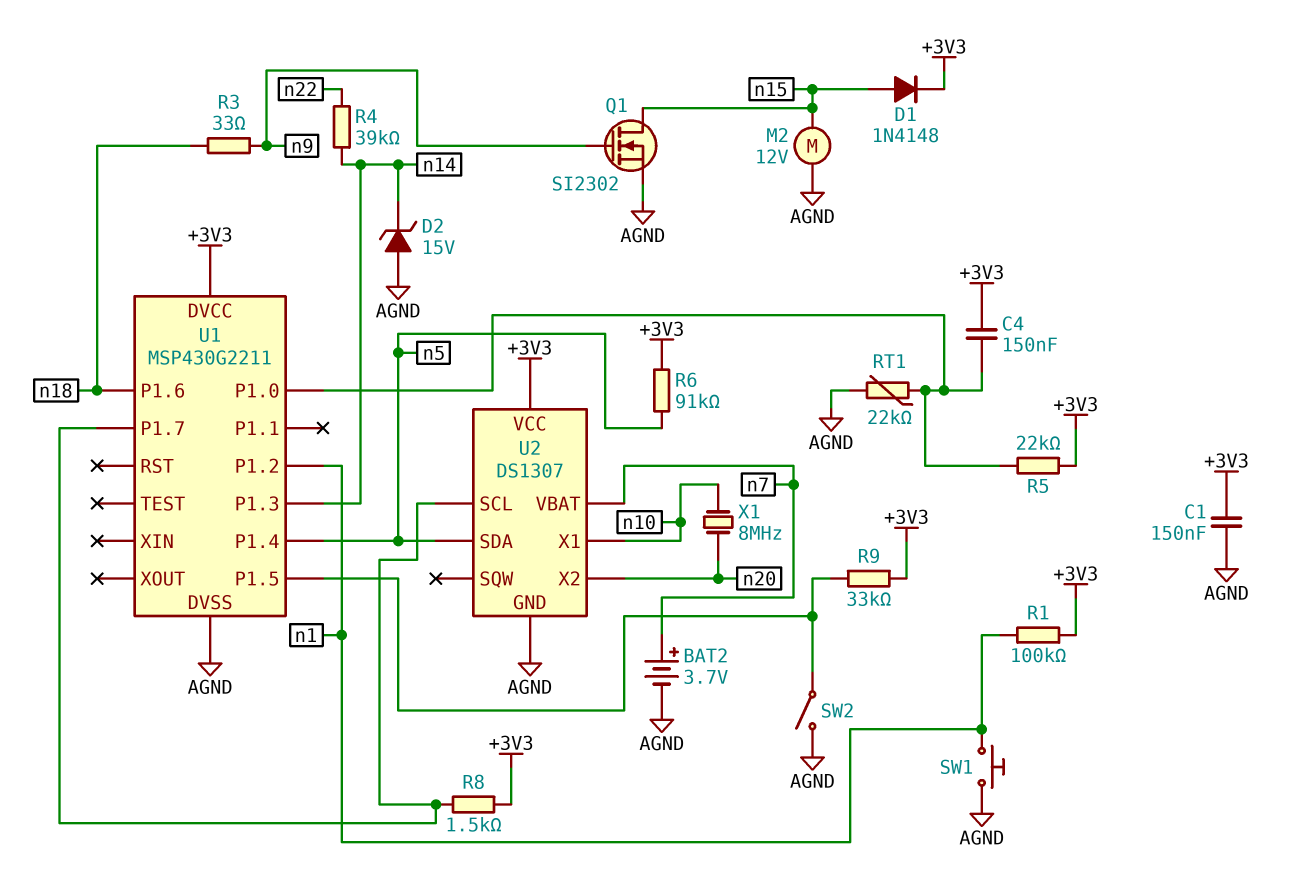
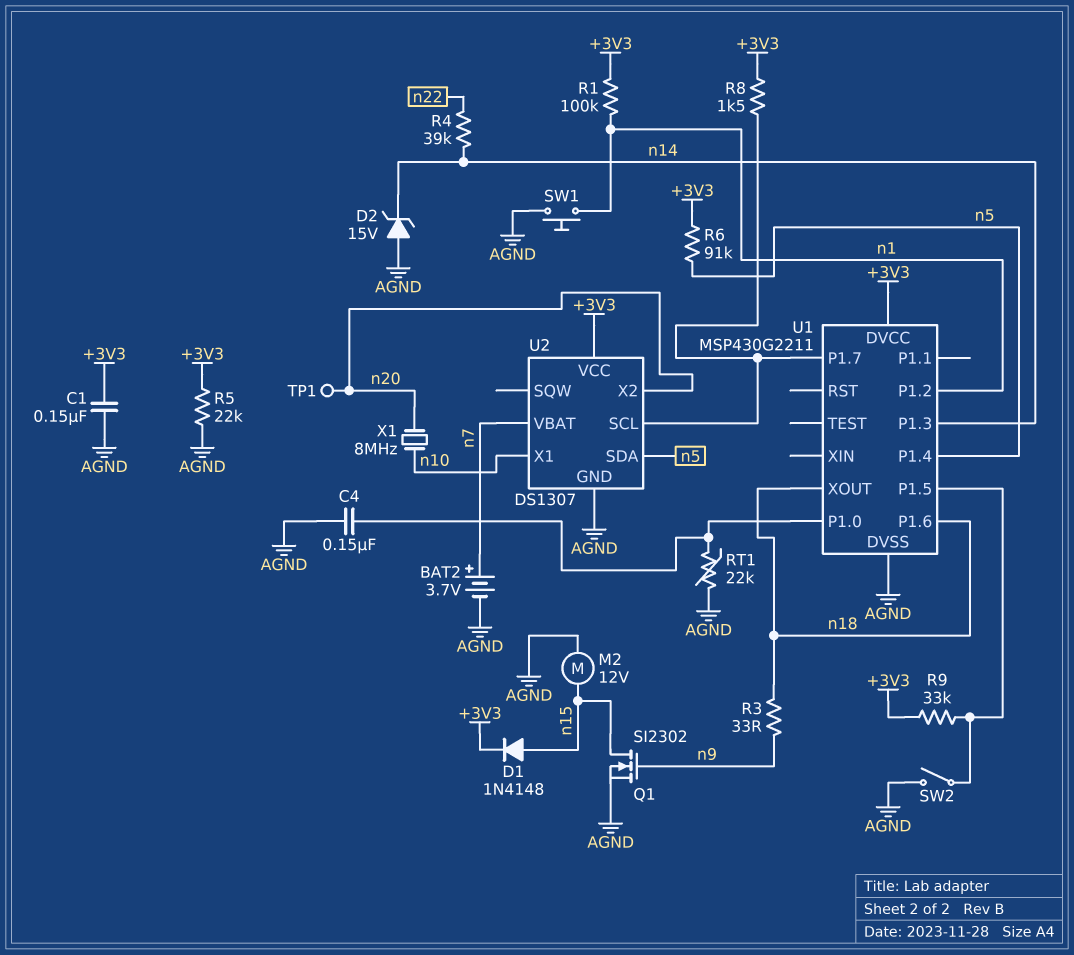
C4: 150nF (+3V3, U1/P1.0) -> 150nF (AGND, U1/P1.0)
R5: 22k (+3V3, U1/P1.0) -> 22k (+3V3, AGND)
TP1: none -> test point (n20)
U1 pin XOUT: none -> n18

